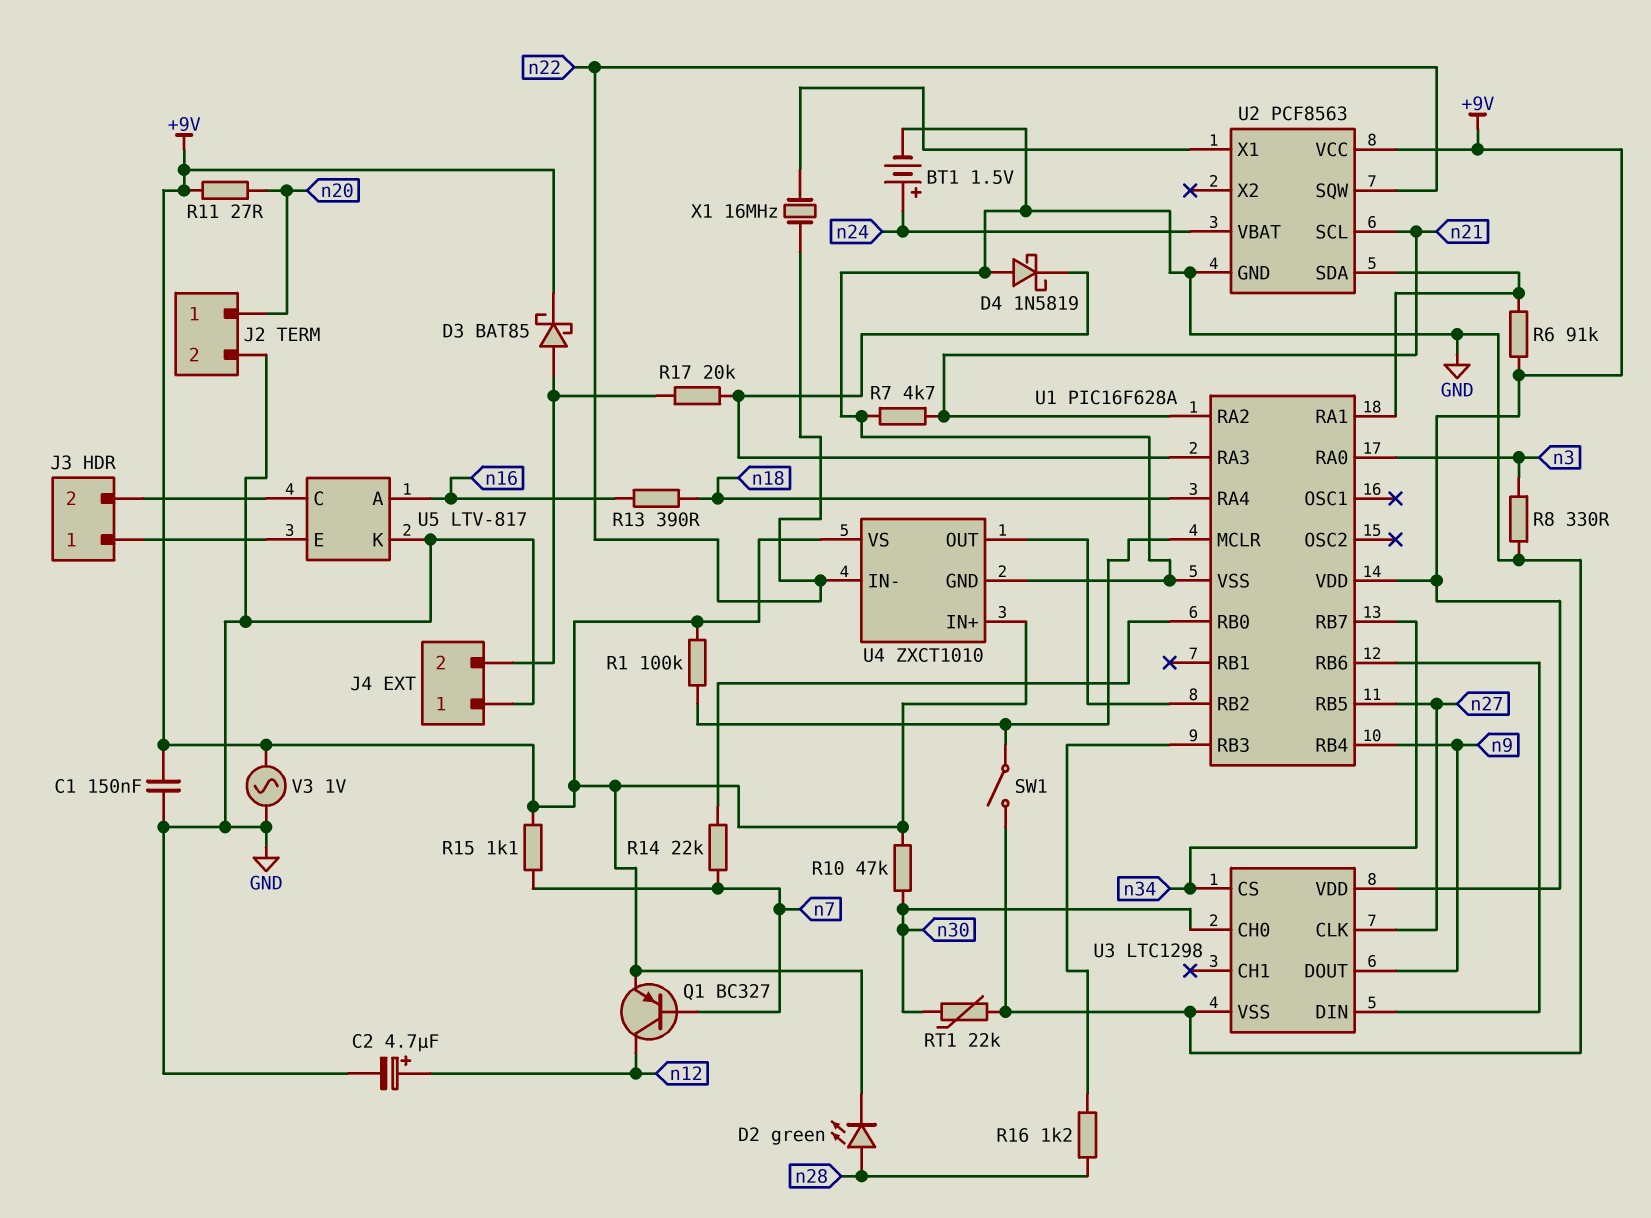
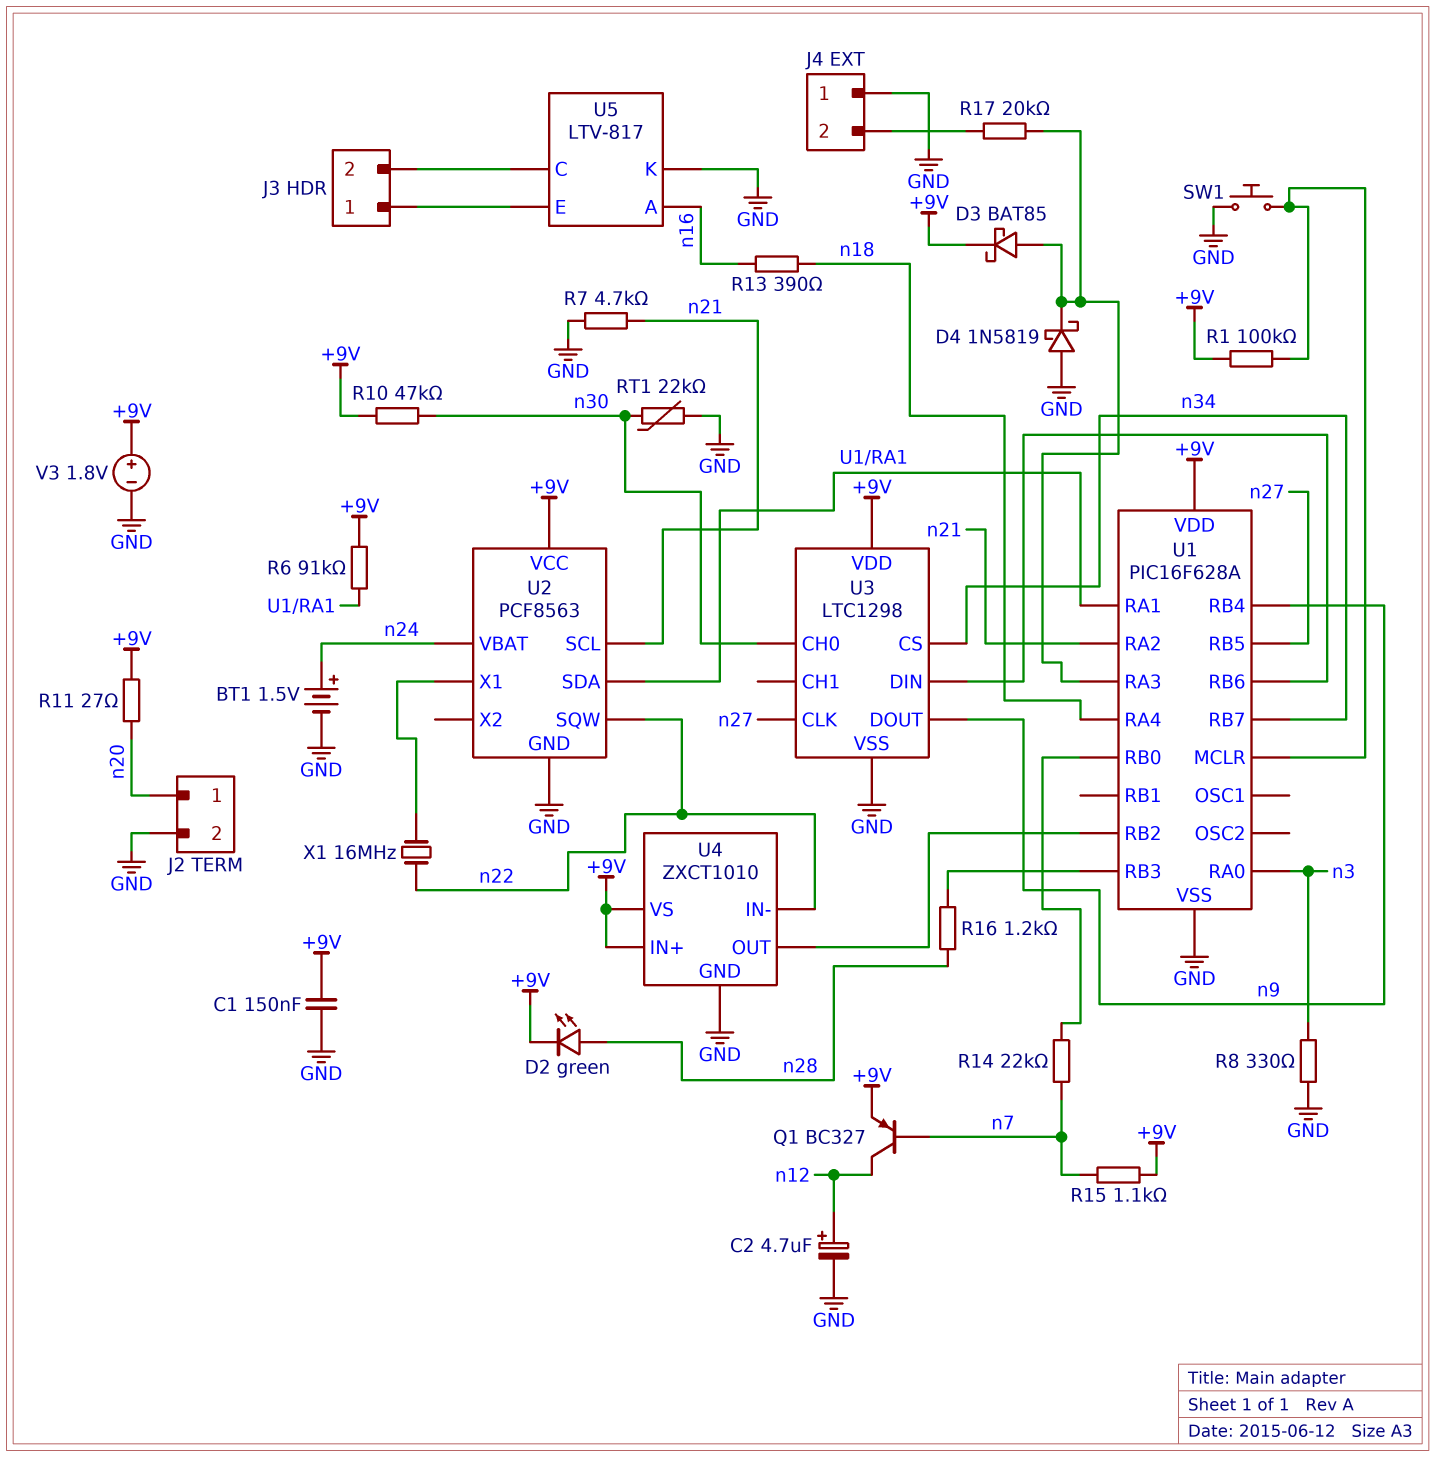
D3: schottky BAT85 (A J4/2, K +9V) -> schottky BAT85 (A U1/RA3, K +9V)
SW1: switch (GND, U1/MCLR) -> button (GND, U1/MCLR)
V3: AC 1V (+9V, GND) -> 1.8V (plus +9V, minus GND)

